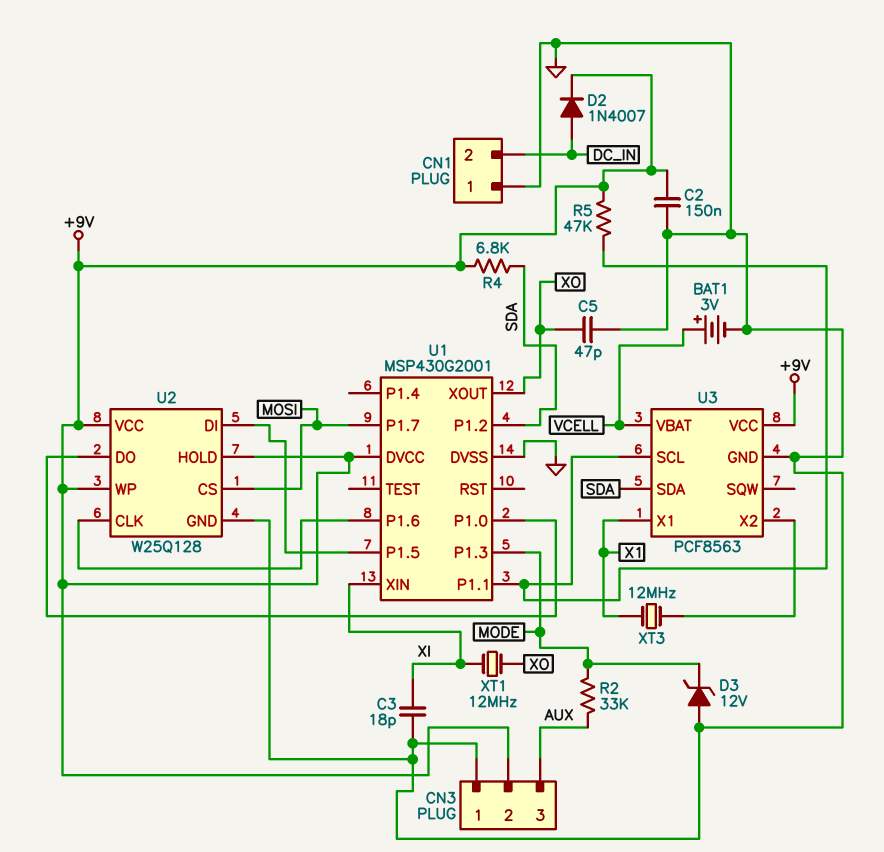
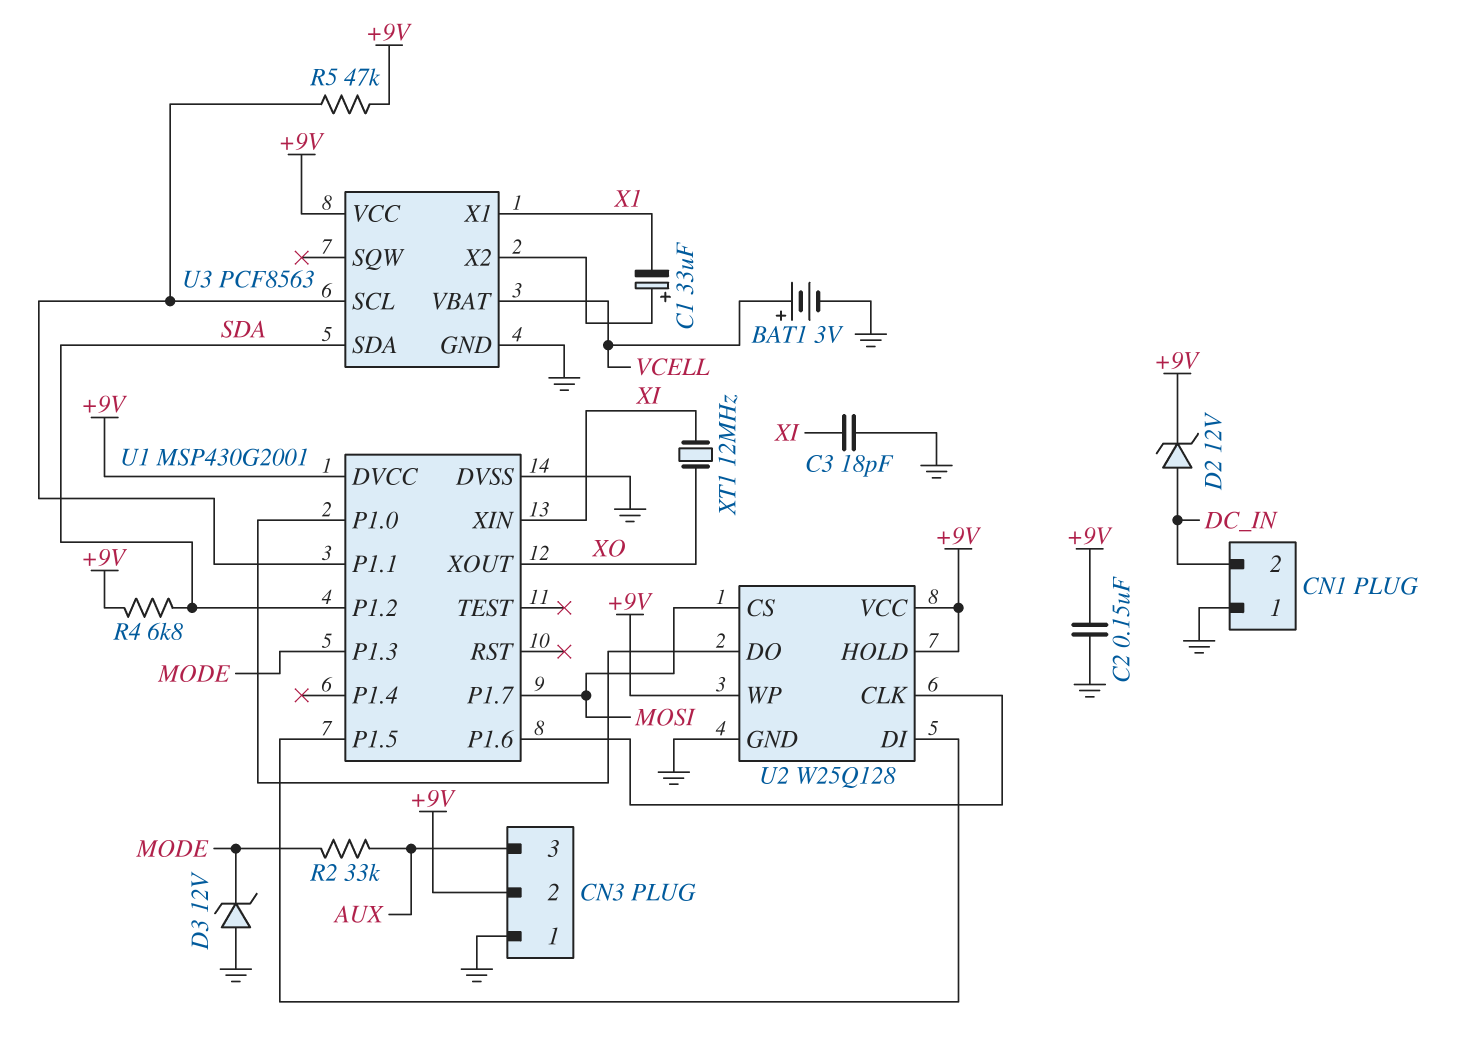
C1: none -> 33uF (plus U3/X2, minus X1)
C5: 47pF (GND, XO) -> none
D2: diode 1N4007 (A DC_IN, K +9V) -> zener 12V (A DC_IN, K +9V)
XT3: 12MHz (U3/X2, X1) -> none

